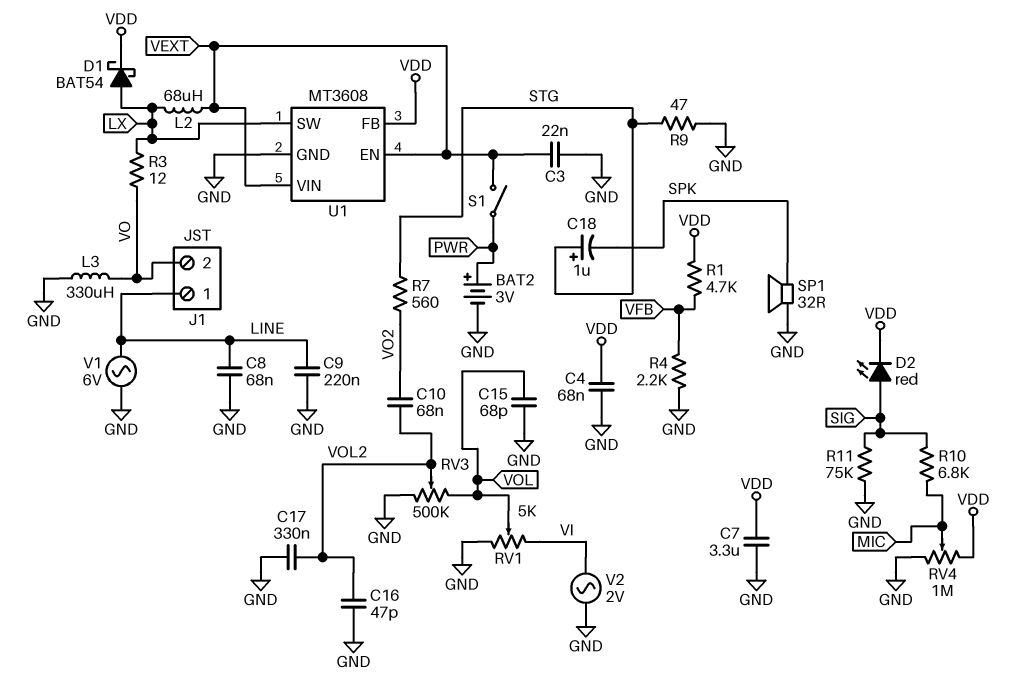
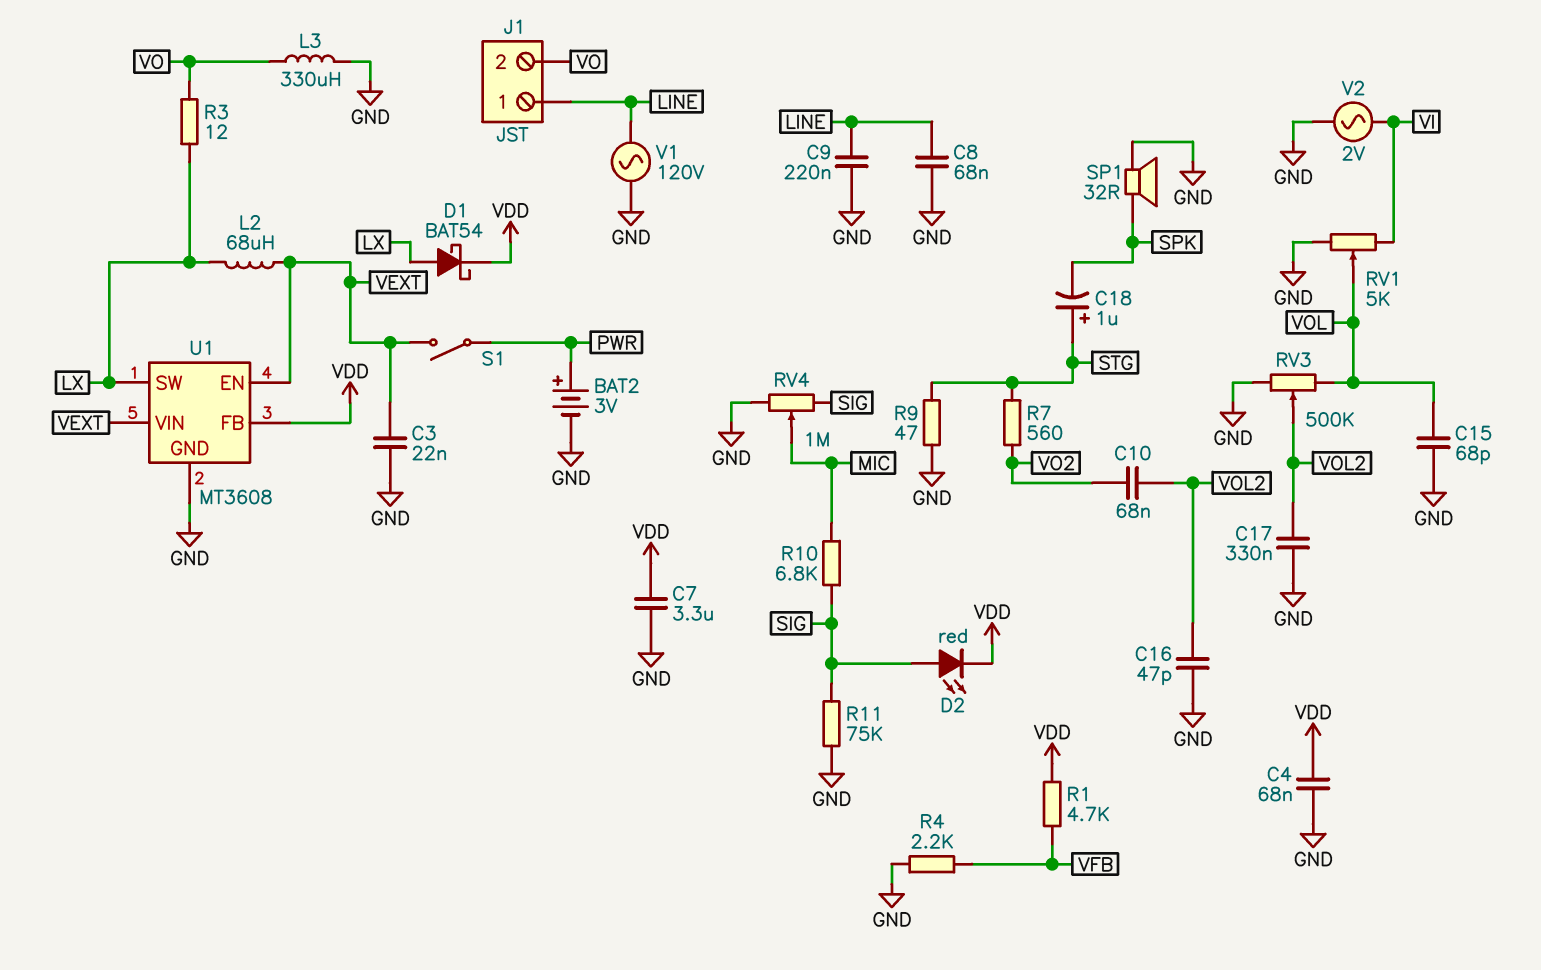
RV4: 1M (GND, VDD, wiper MIC) -> 1M (GND, SIG, wiper MIC)
V1: AC 6V (GND, LINE) -> AC 120V (GND, LINE)

